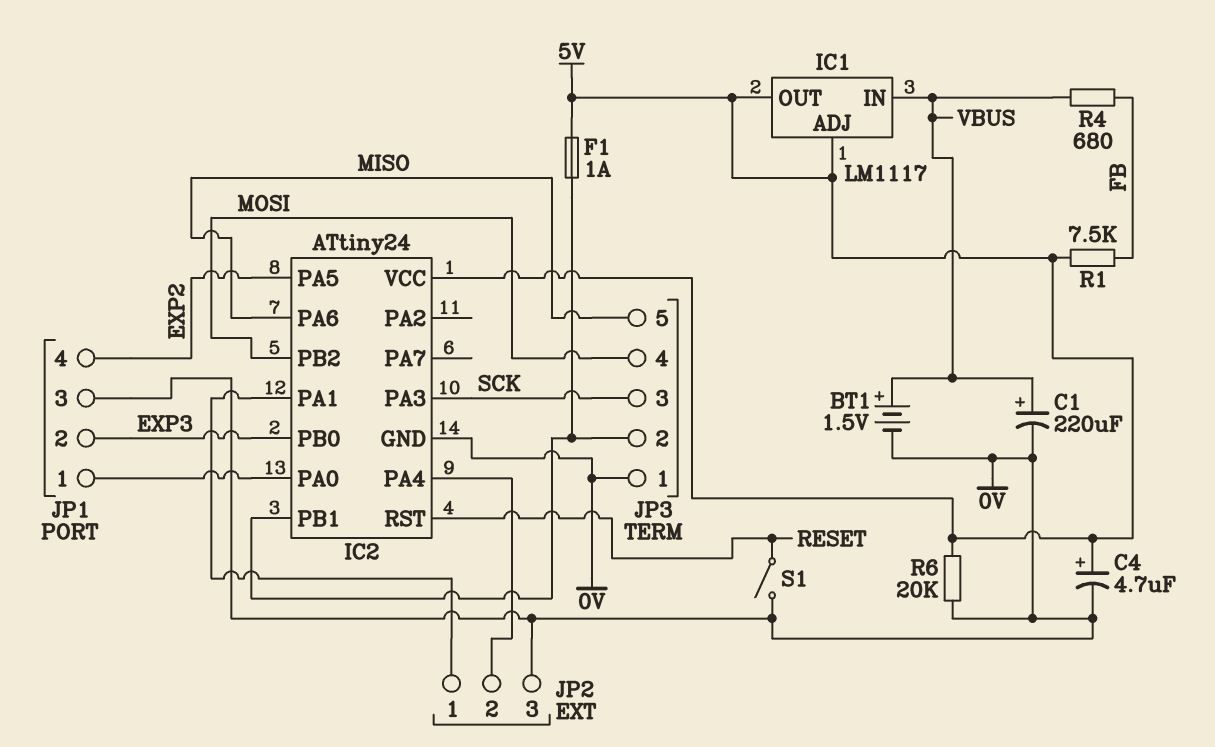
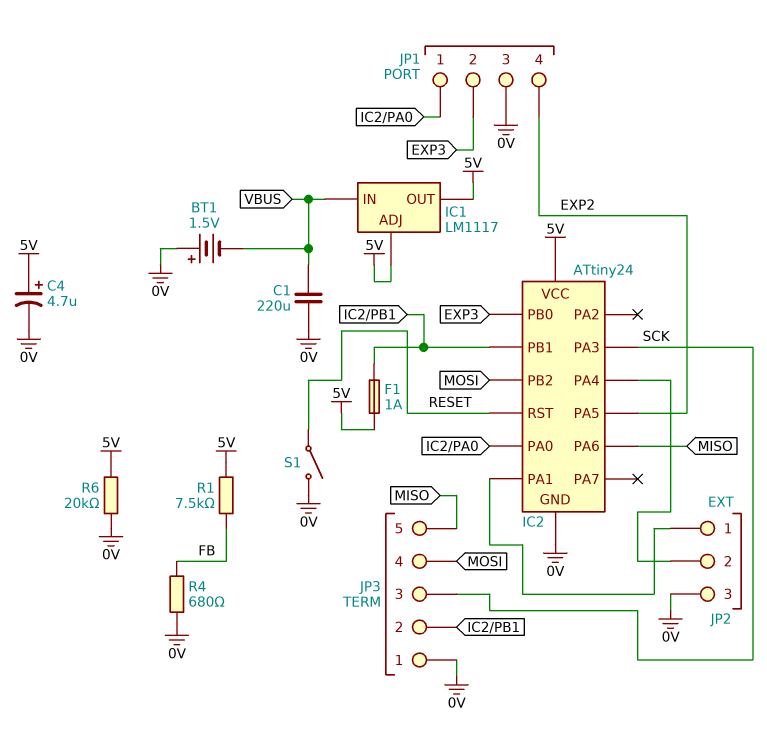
BT1: 1.5V (plus VBUS, minus 0V) -> 1.5V (plus 0V, minus VBUS)
C1: 220uF (plus VBUS, minus 0V) -> 220uF (0V, VBUS)
R4: 680 (FB, VBUS) -> 680 (0V, FB)

